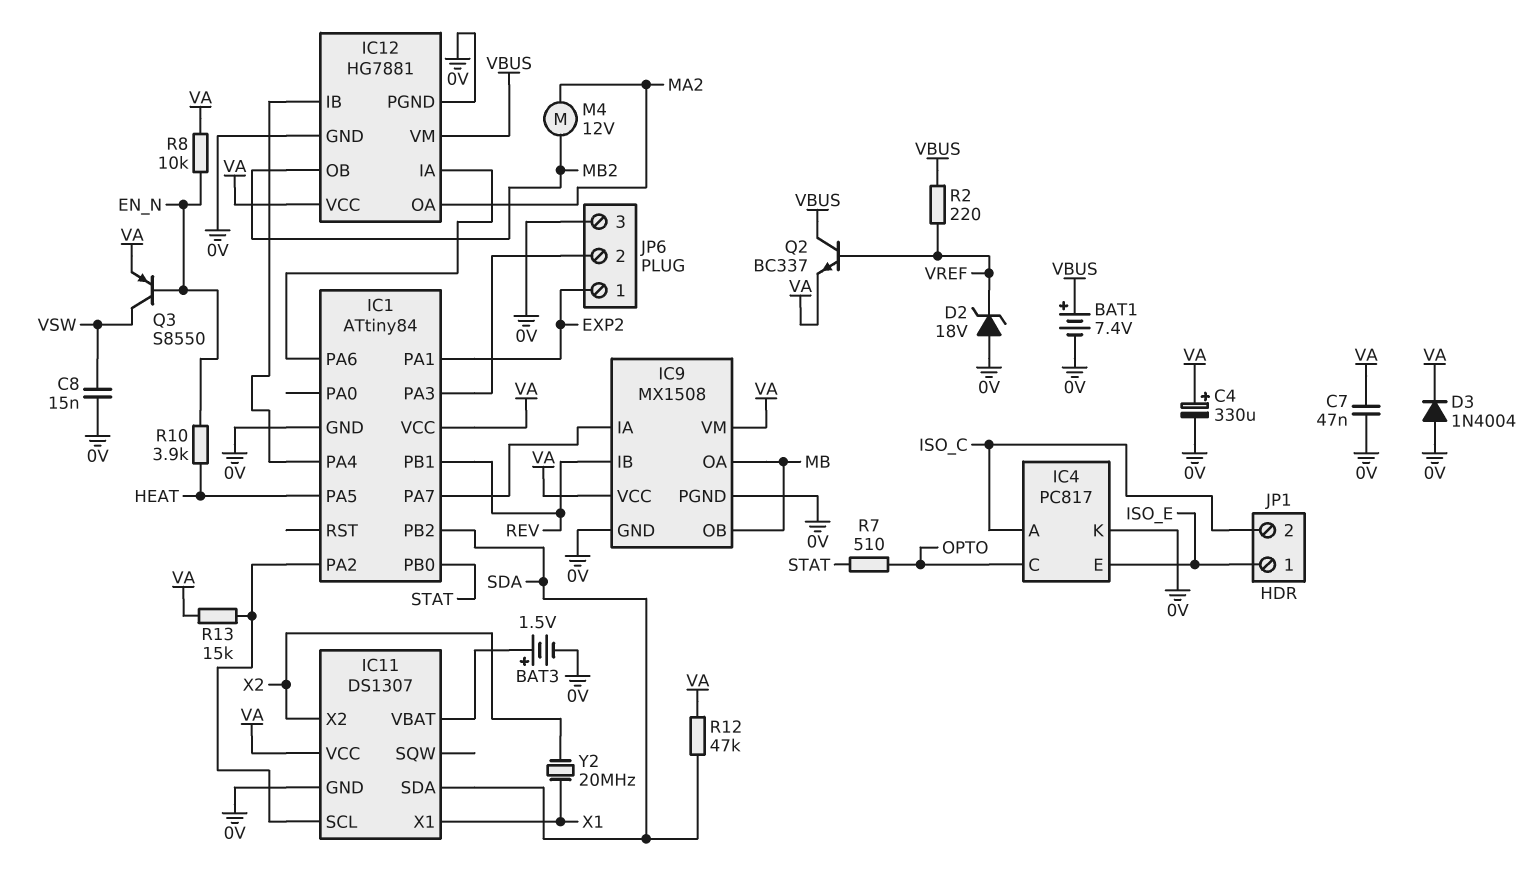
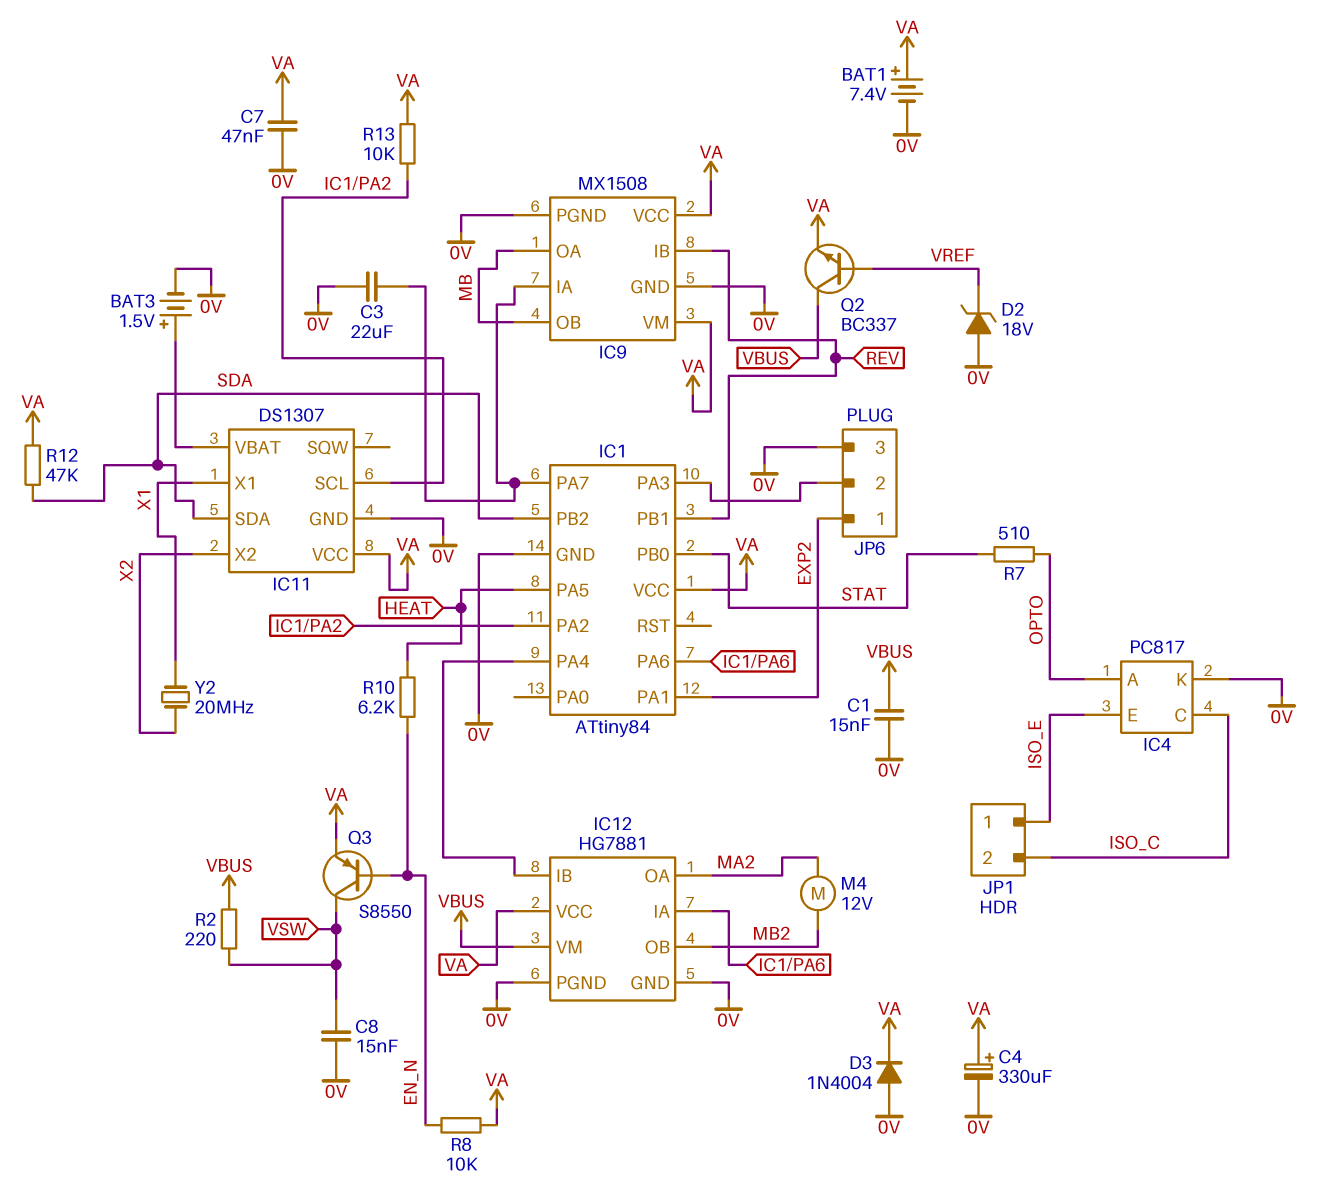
BAT1: 7.4V (plus VBUS, minus 0V) -> 7.4V (plus VA, minus 0V)
C1: none -> 15nF (0V, VBUS)
C3: none -> 22uF (0V, IC1/PA7)
IC4 pin A: ISO_C -> OPTO
IC4 pin C: OPTO -> ISO_C
R2: 220 (VBUS, VREF) -> 220 (VBUS, VSW)
R10: 3.9k (EN_N, HEAT) -> 6.2k (EN_N, HEAT)
R13: 15k (IC1/PA2, VA) -> 10k (IC1/PA2, VA)

